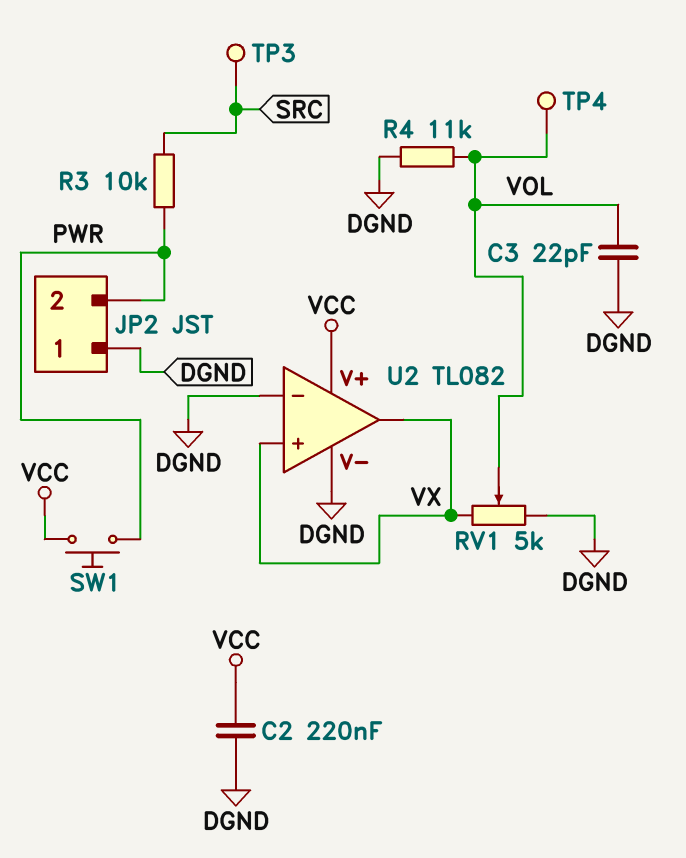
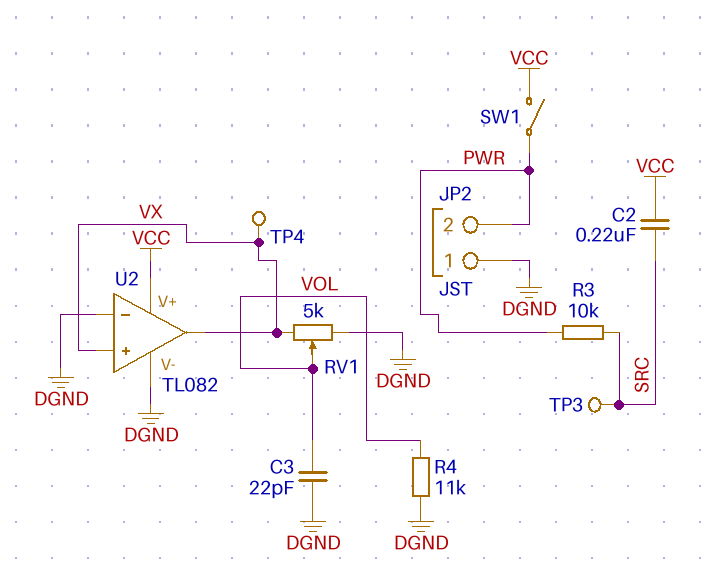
C2: 220nF (DGND, VCC) -> 220nF (SRC, VCC)
SW1: button (PWR, VCC) -> switch (PWR, VCC)
TP4: test point (VOL) -> test point (VX)

